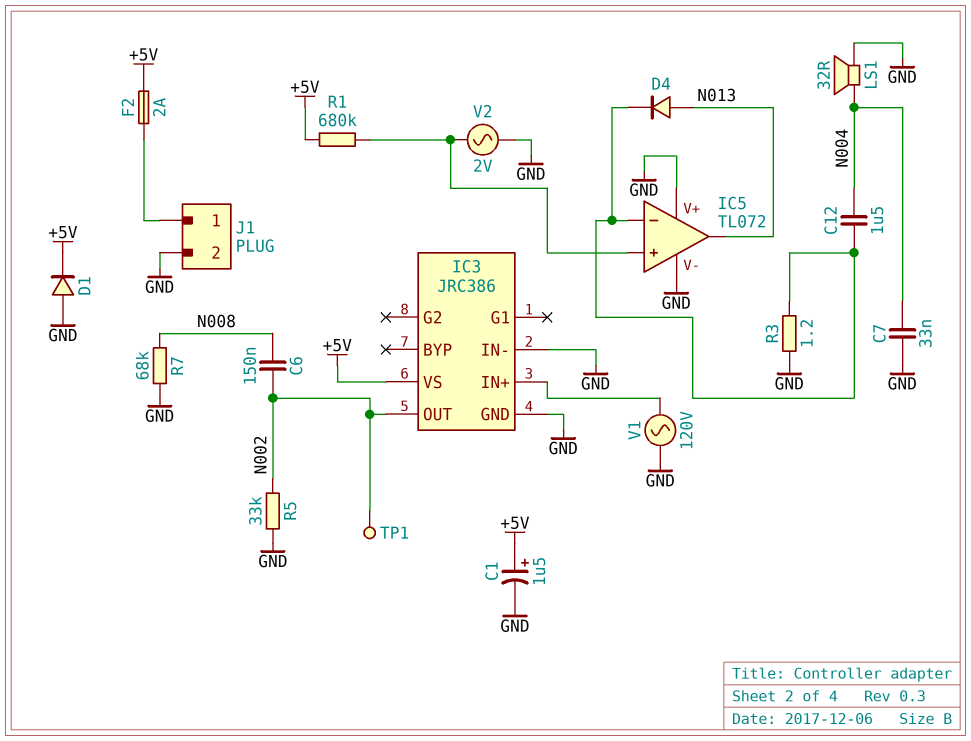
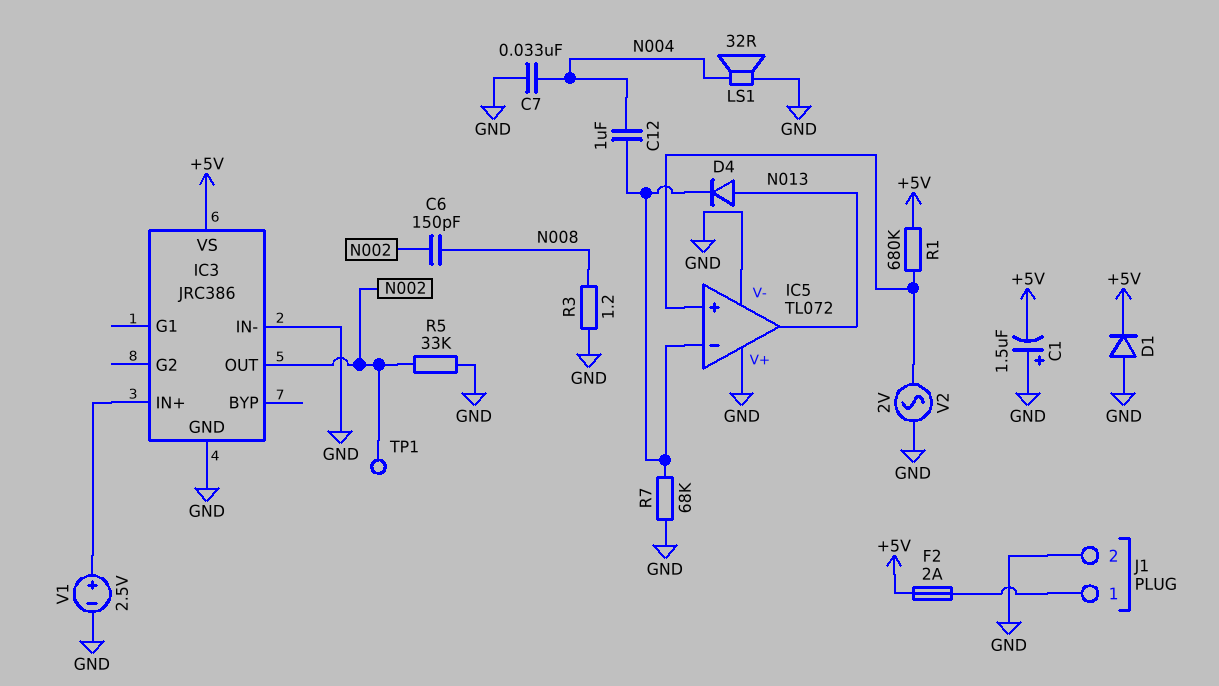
C1: 1.5uF (plus +5V, minus GND) -> 1.5uF (plus GND, minus +5V)
C6: 150nF (N002, N008) -> 150pF (N002, N008)
C12: 1.5uF (IC5/in-, N004) -> 1uF (IC5/in-, N004)
R3: 1.2 (GND, IC5/in-) -> 1.2 (GND, N008)
R7: 68k (GND, N008) -> 68k (GND, IC5/in-)
V1: AC 120V (GND, IC3/IN+) -> 2.5V (plus IC3/IN+, minus GND)

